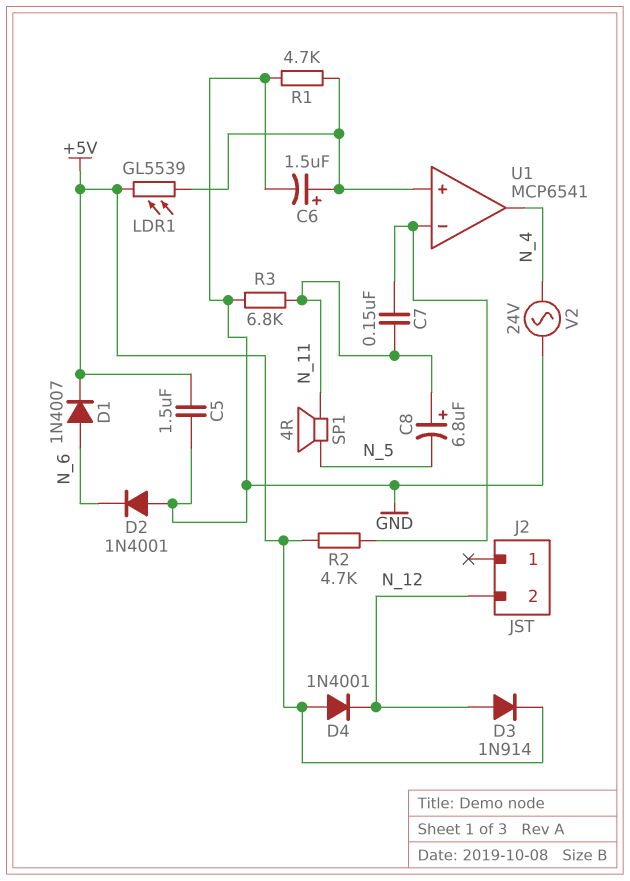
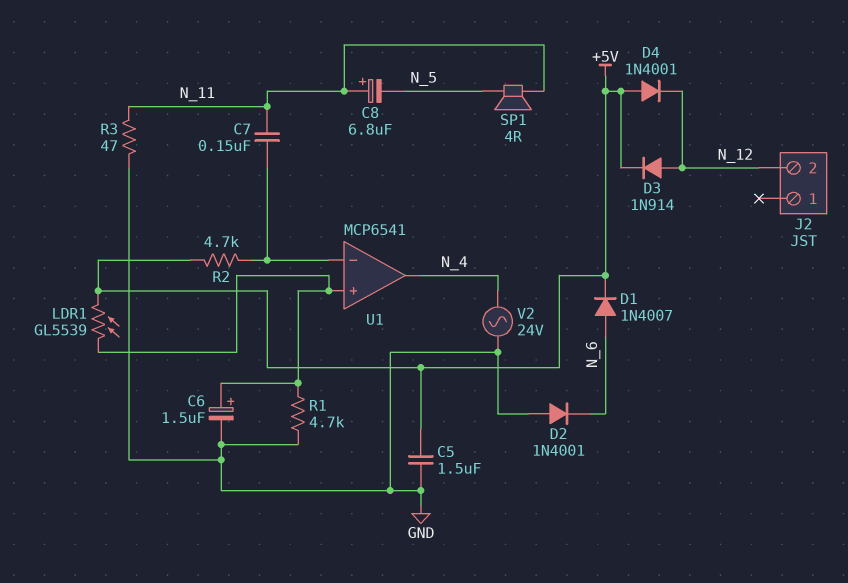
R3: 6.8k (GND, N_11) -> 47 (GND, N_11)

